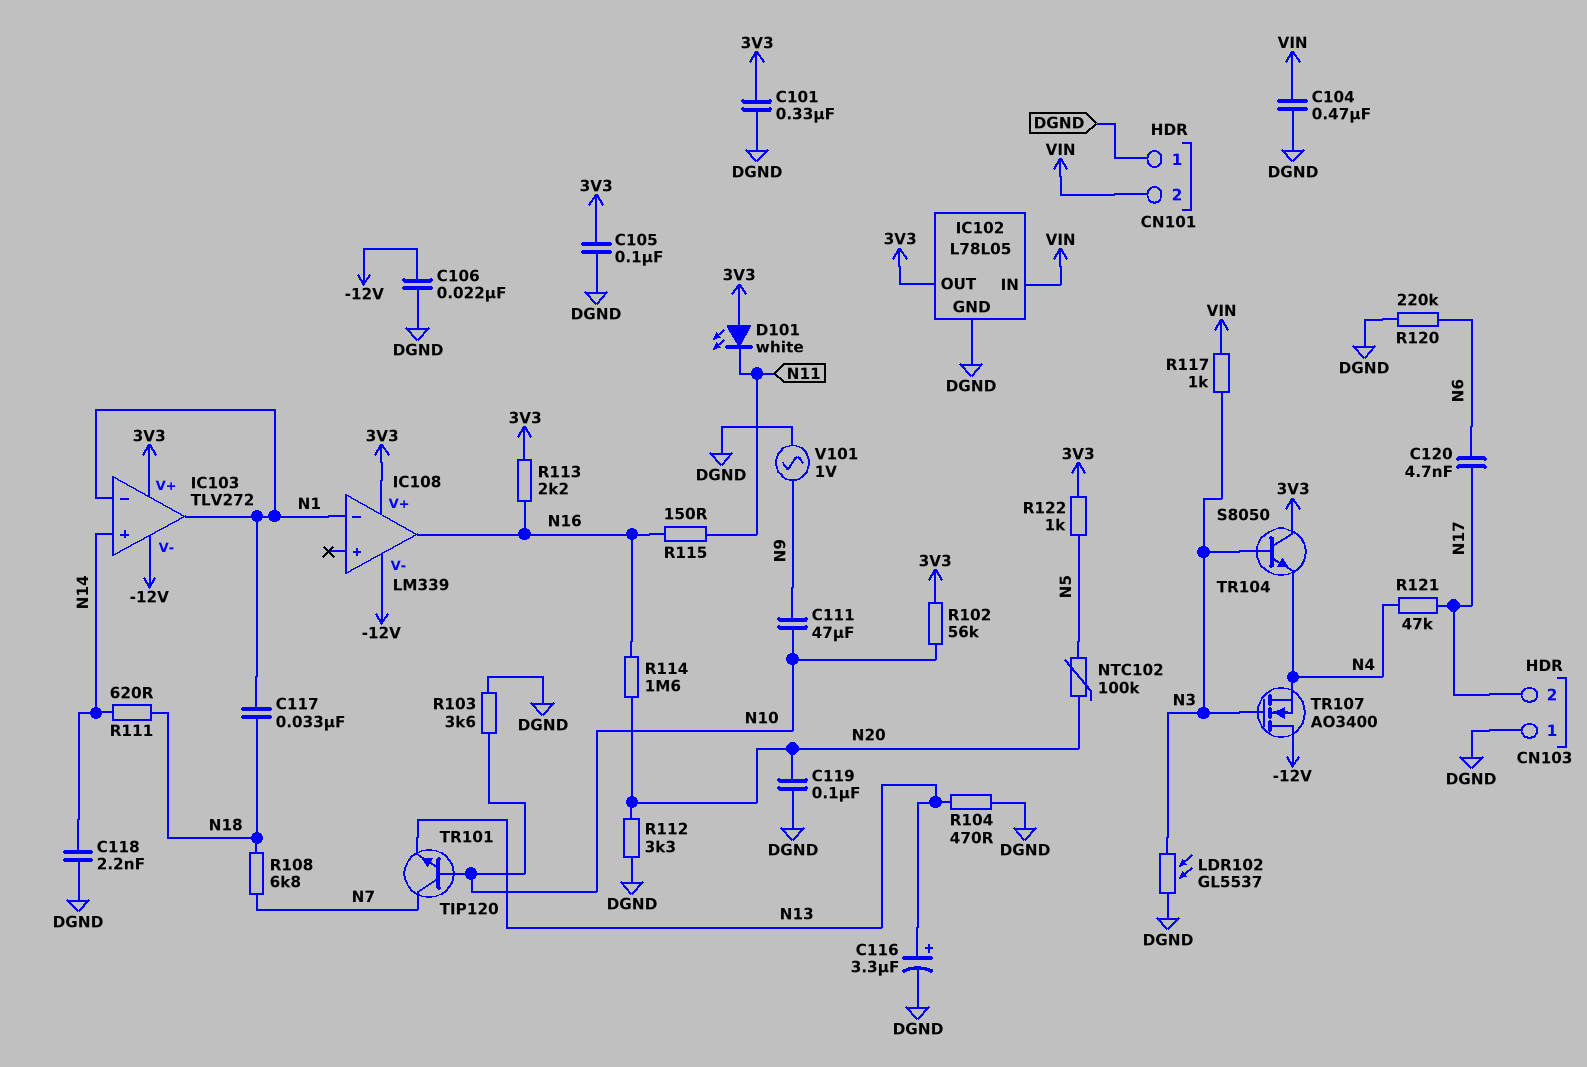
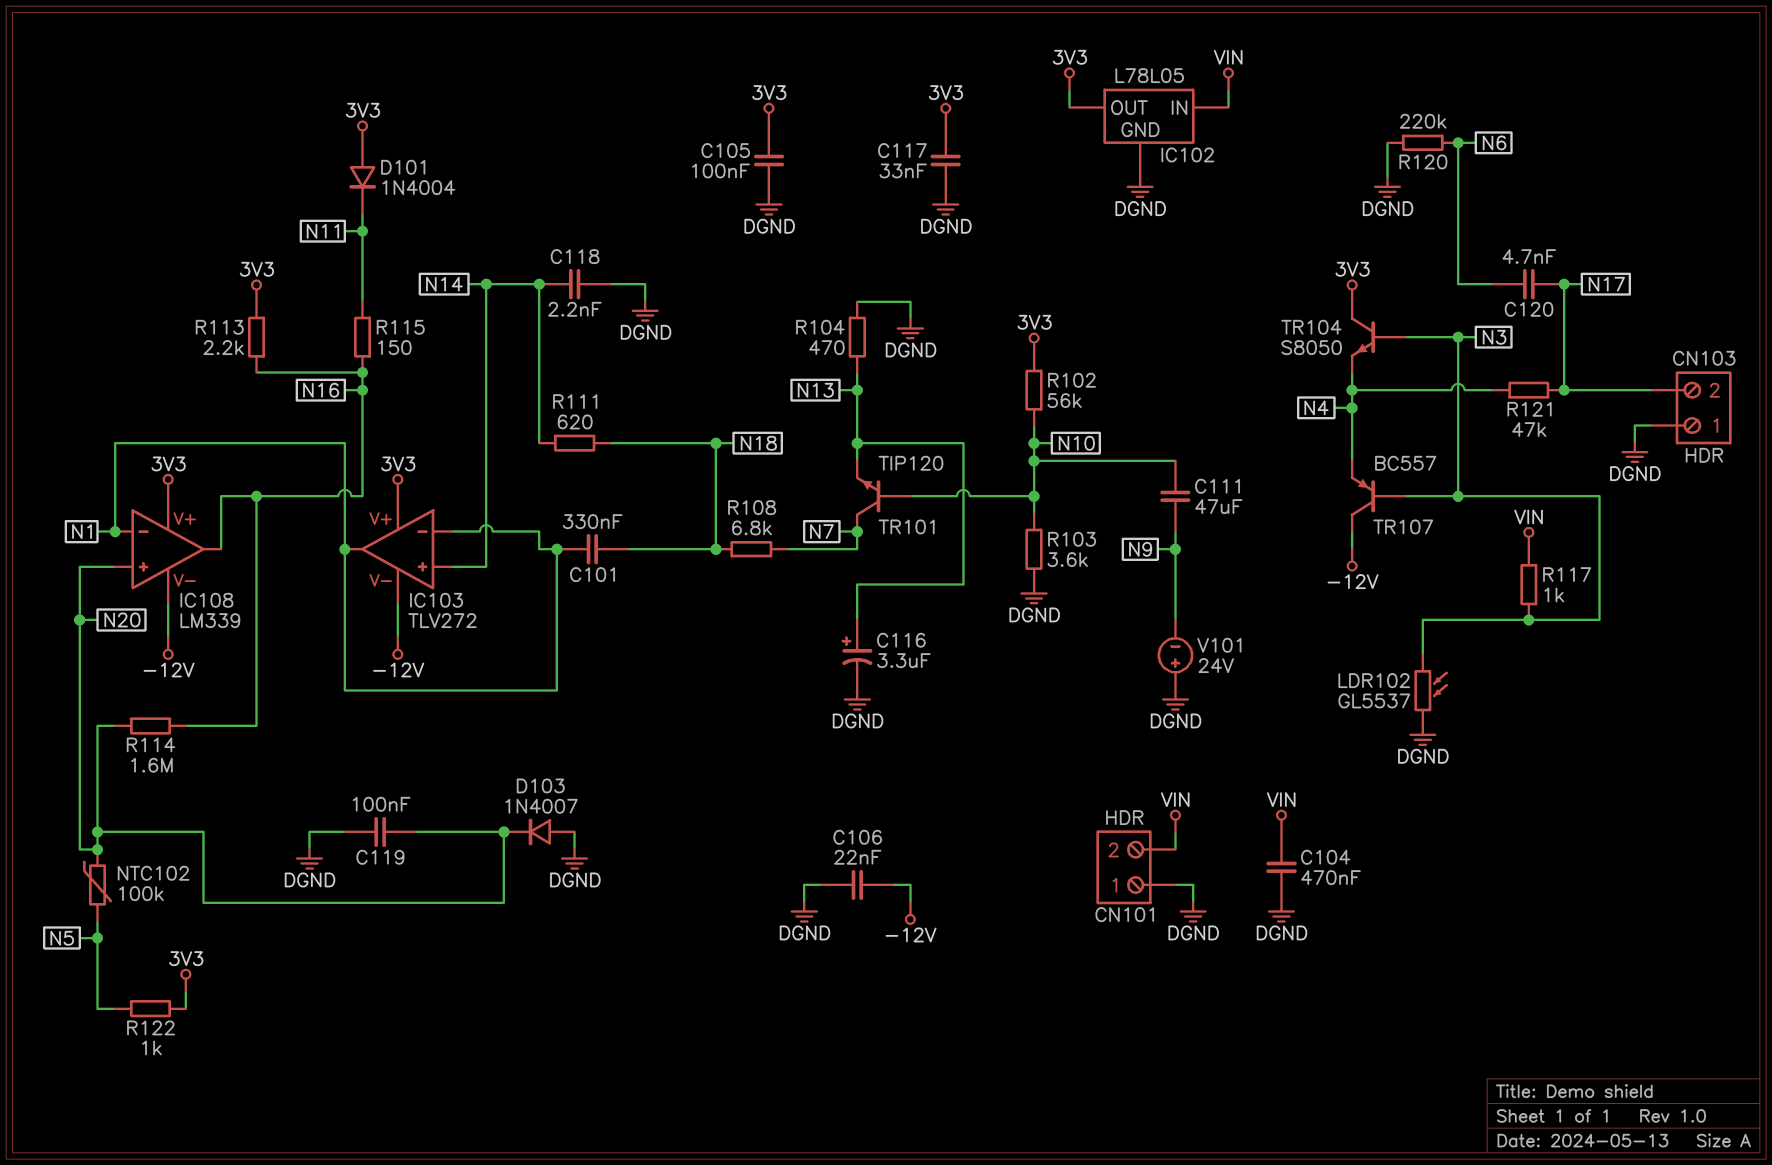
C101: 330nF (3V3, DGND) -> 330nF (N1, N18)
C117: 33nF (N1, N18) -> 33nF (3V3, DGND)
D101: LED white (A 3V3, K N11) -> diode 1N4004 (A 3V3, K N11)
D103: none -> diode 1N4007 (A DGND, K N20)
IC108 pin in+: none -> N20
R112: 3.3k (DGND, N20) -> none
TR107: NMOS AO3400 (G N3, D -12V, S N4) -> PNP BC557 (B N3, C -12V, E N4)
V101: AC 1V (DGND, N9) -> 24V (plus DGND, minus N9)

